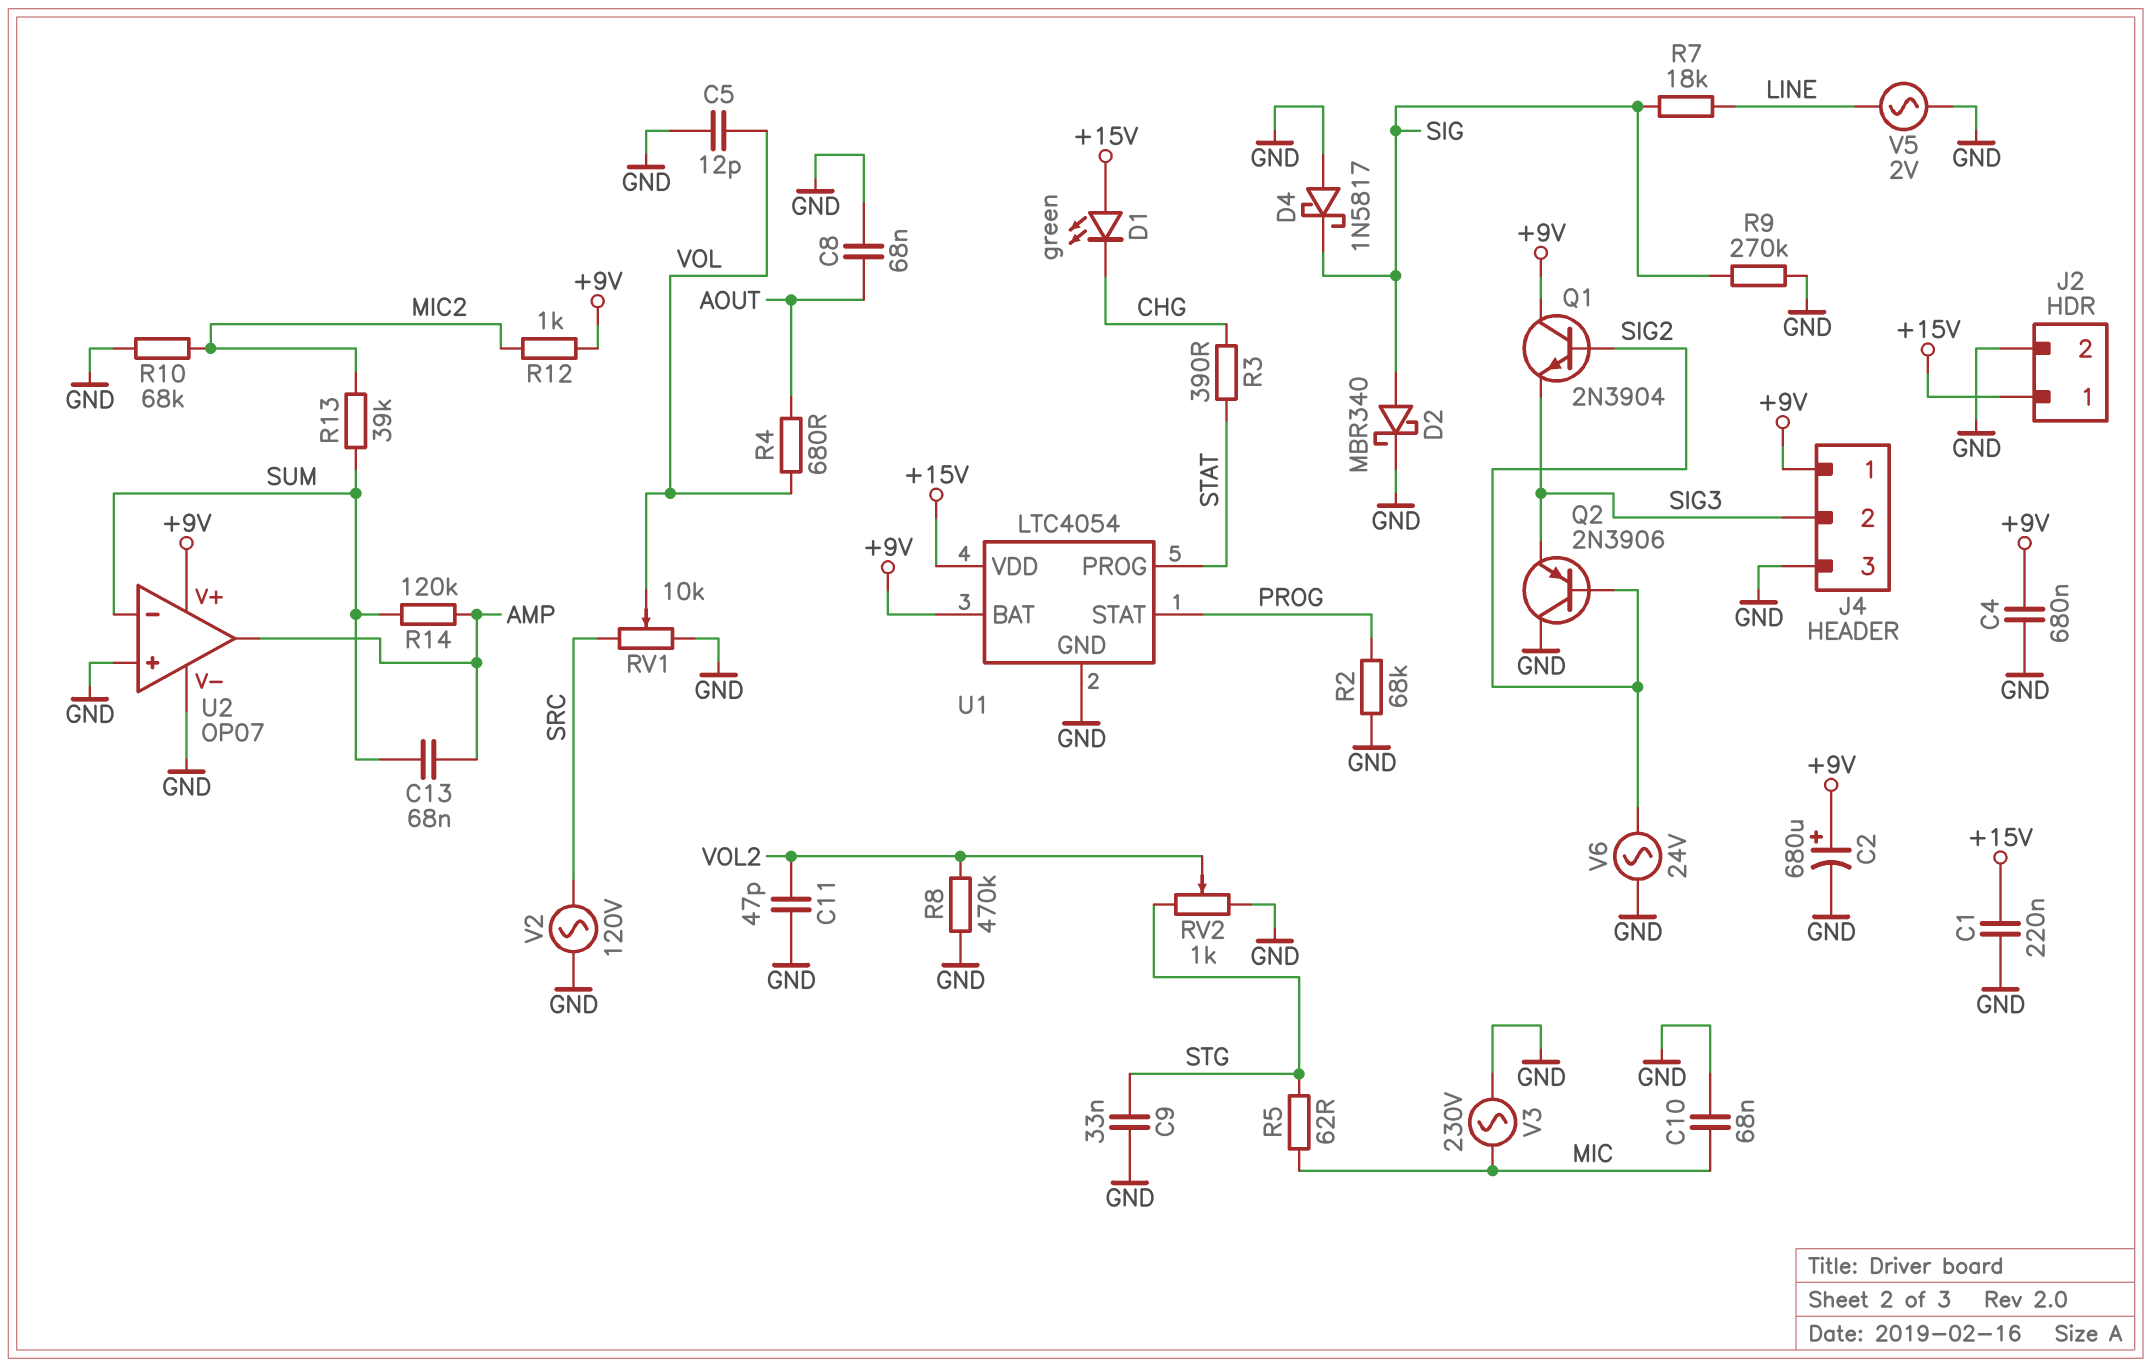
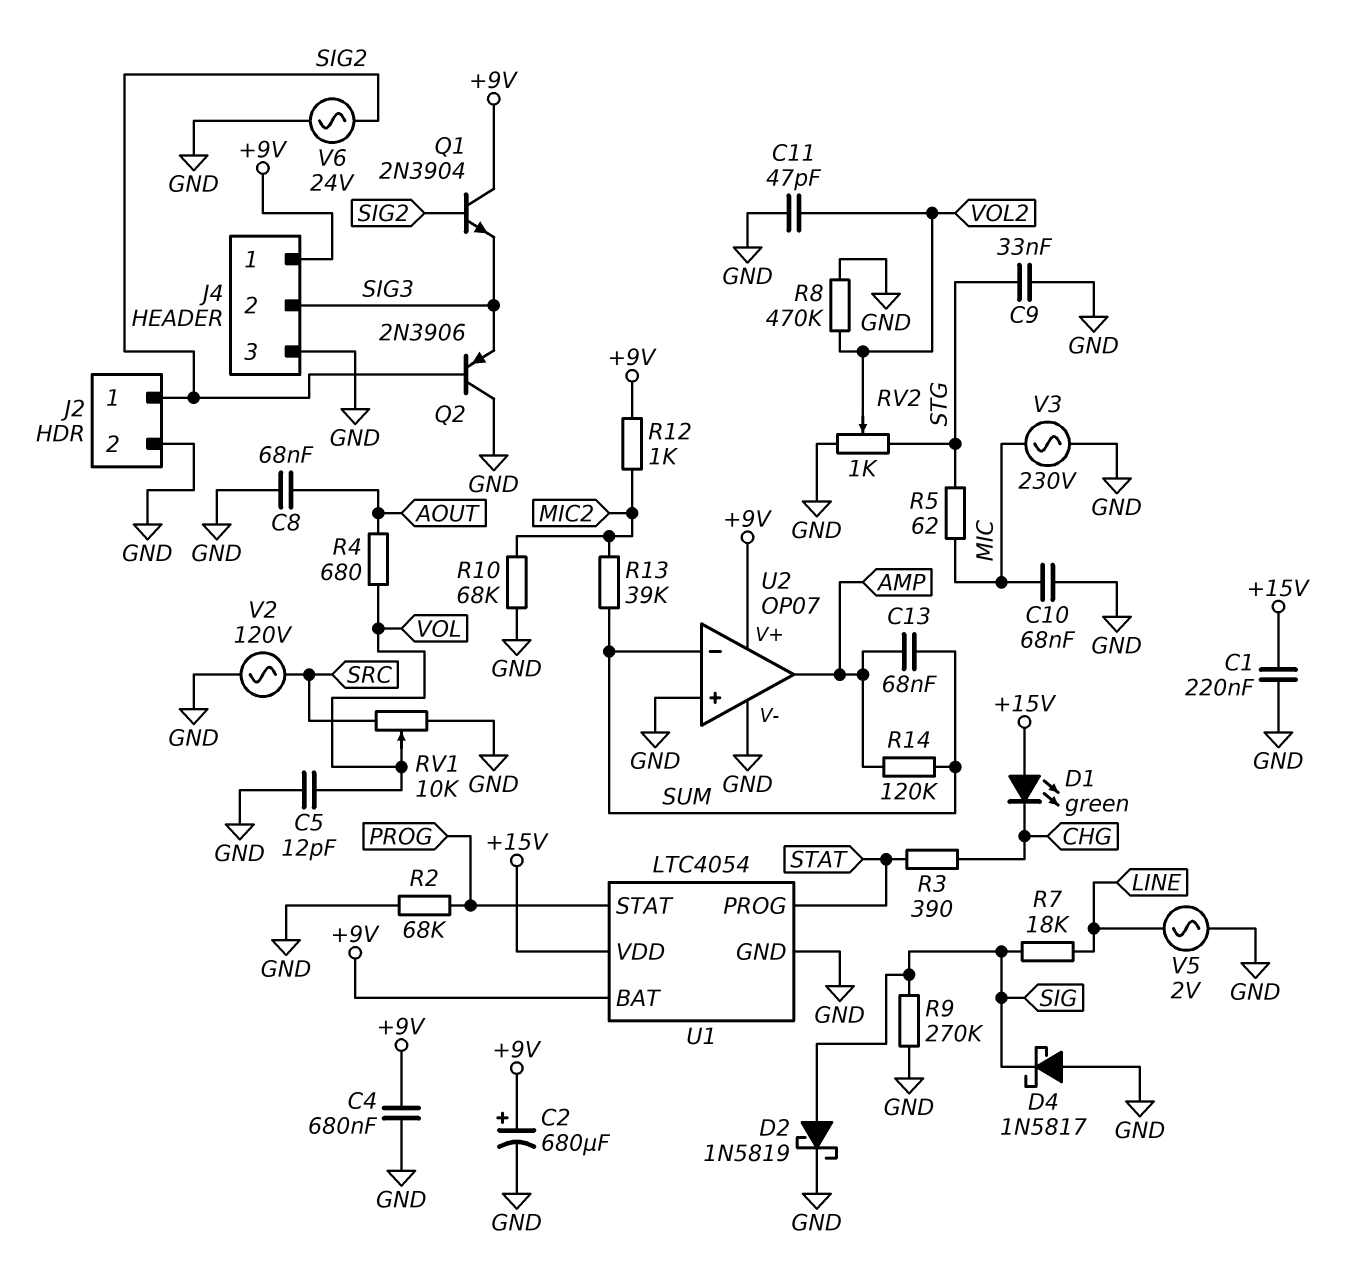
D2: schottky MBR340 (A SIG, K GND) -> schottky 1N5819 (A SIG, K GND)
J2 pin 1: +15V -> SIG2

